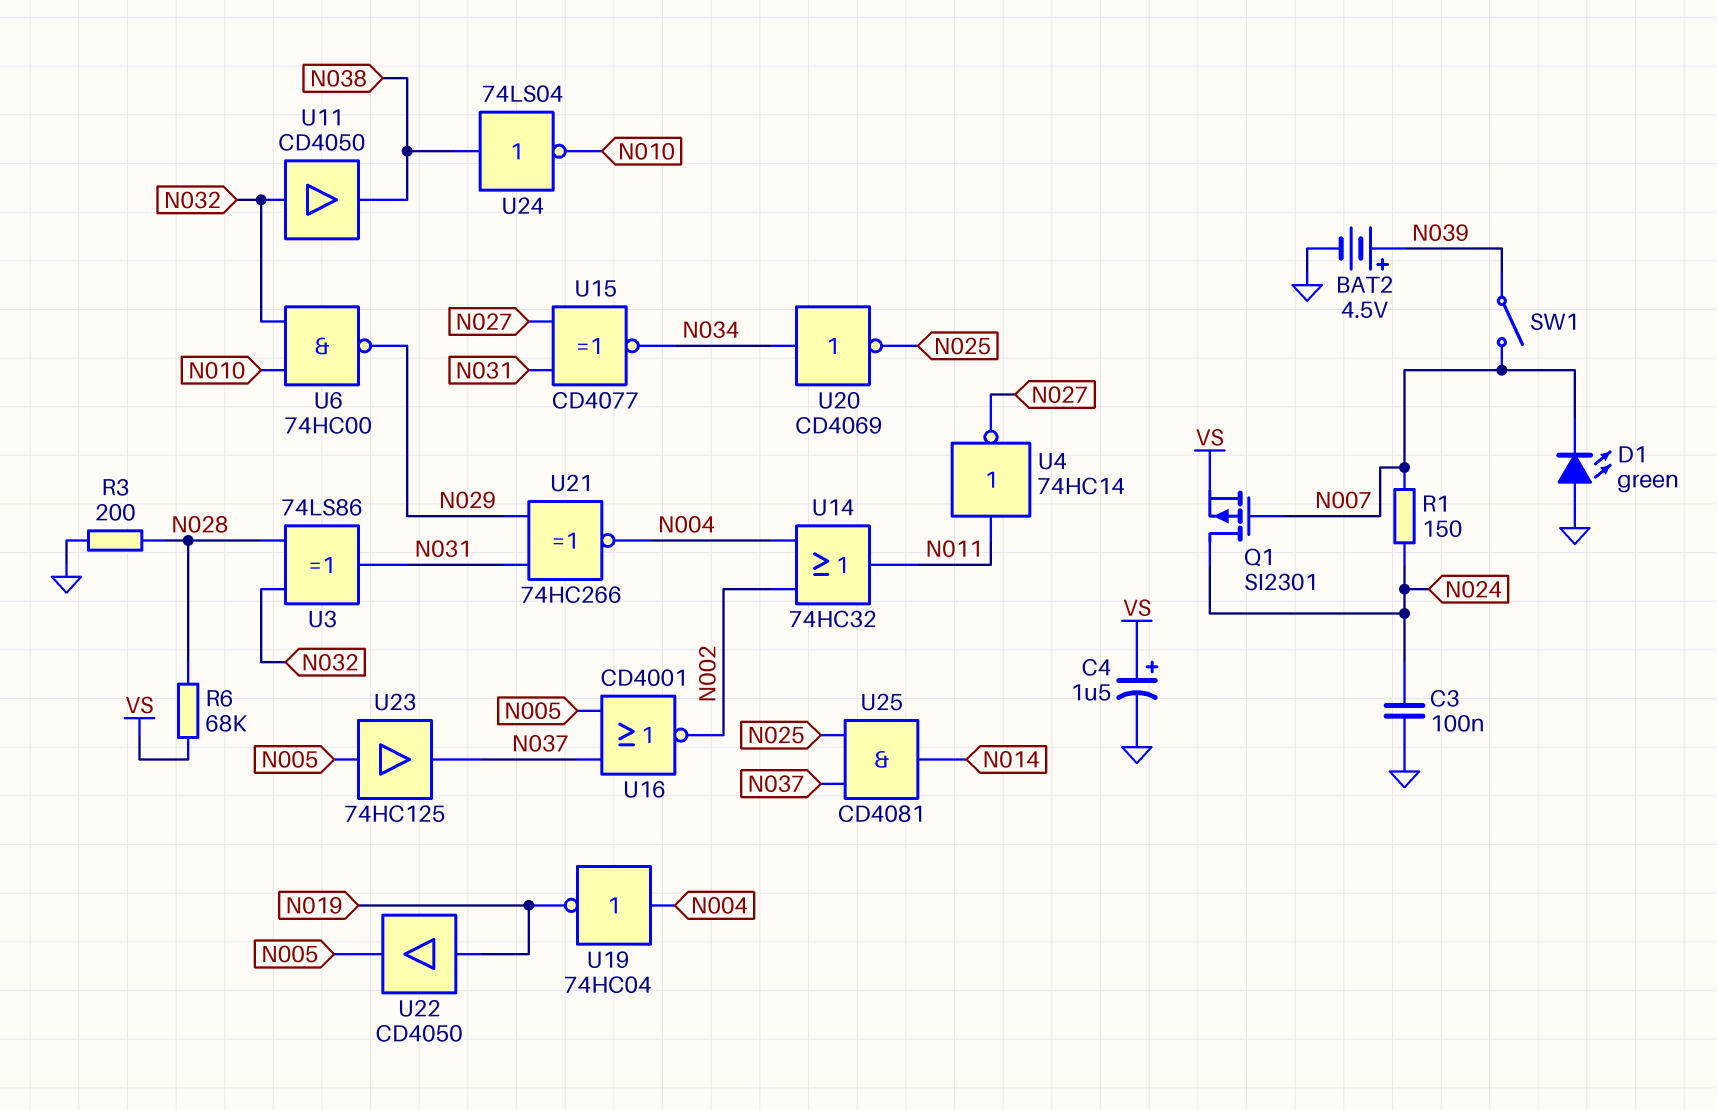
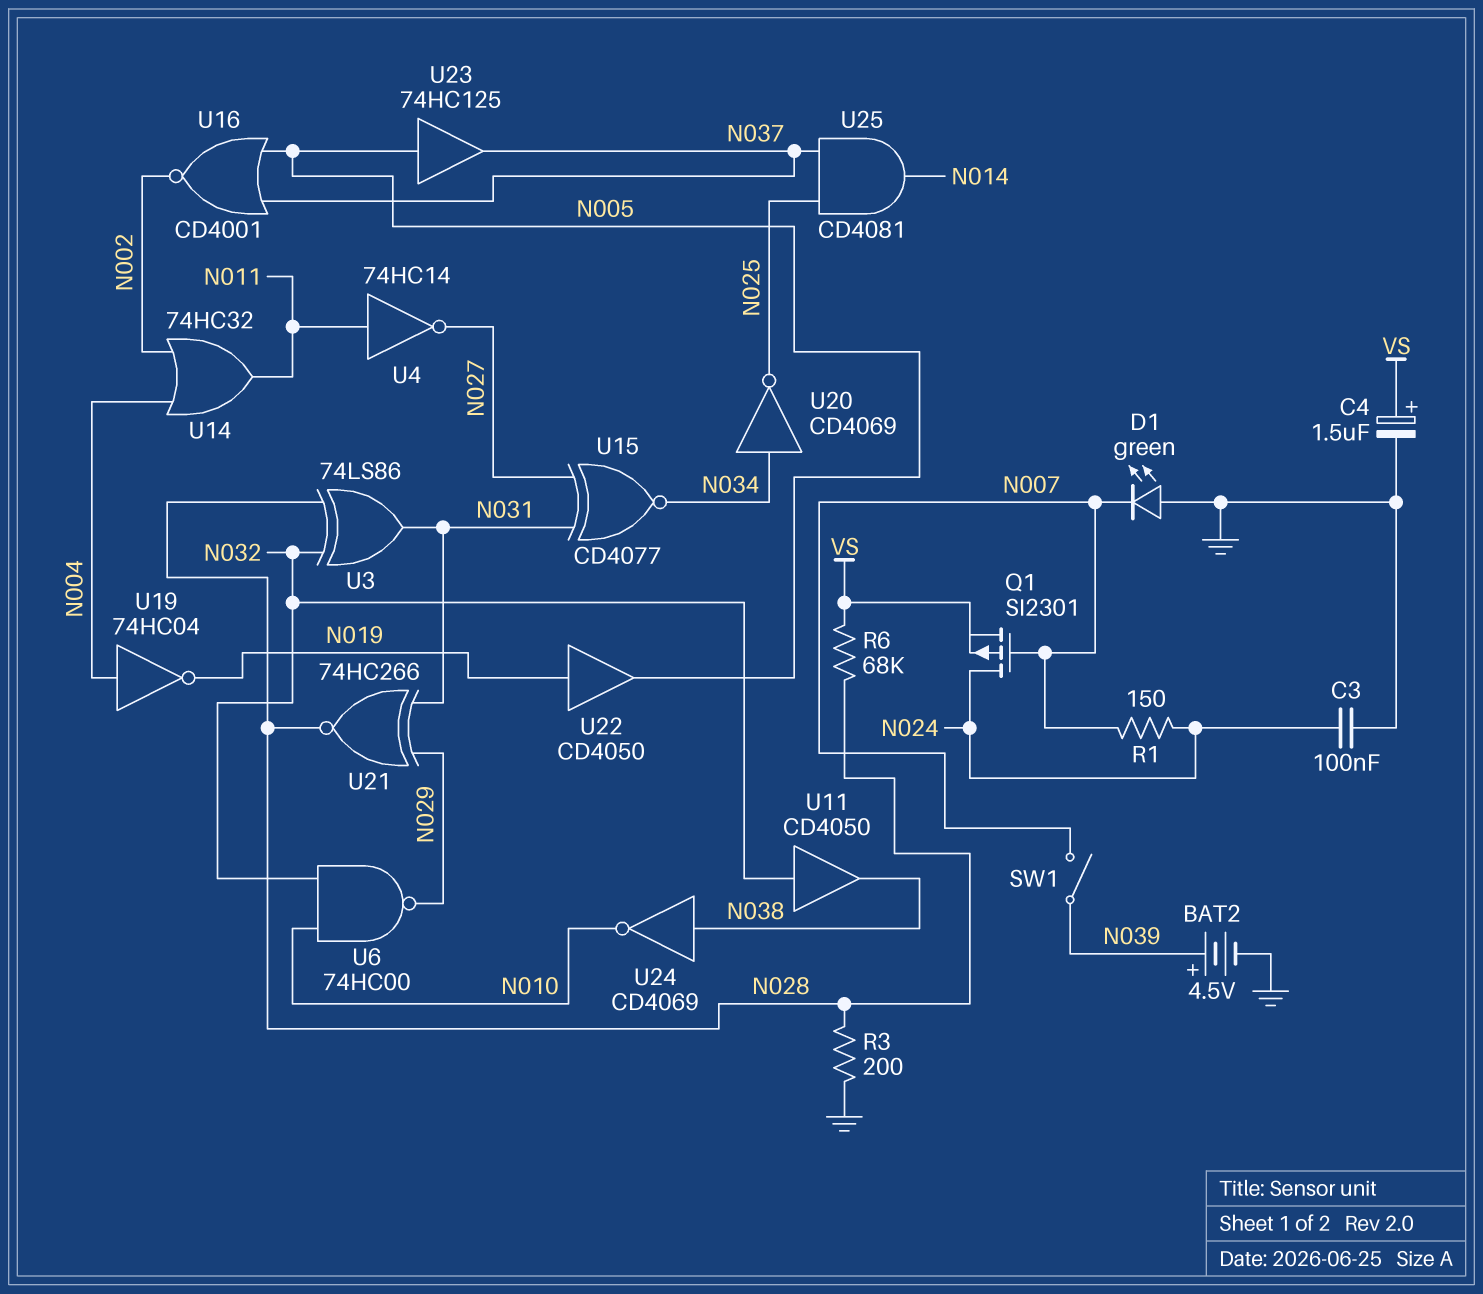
U21: XNOR 74HC266 (in N029, in N031, out N004) -> XNOR 74HC266 (in N029, in N031, out N028)
U24: NOT 74LS04 (in N038, out N010) -> NOT CD4069 (in N038, out N010)

